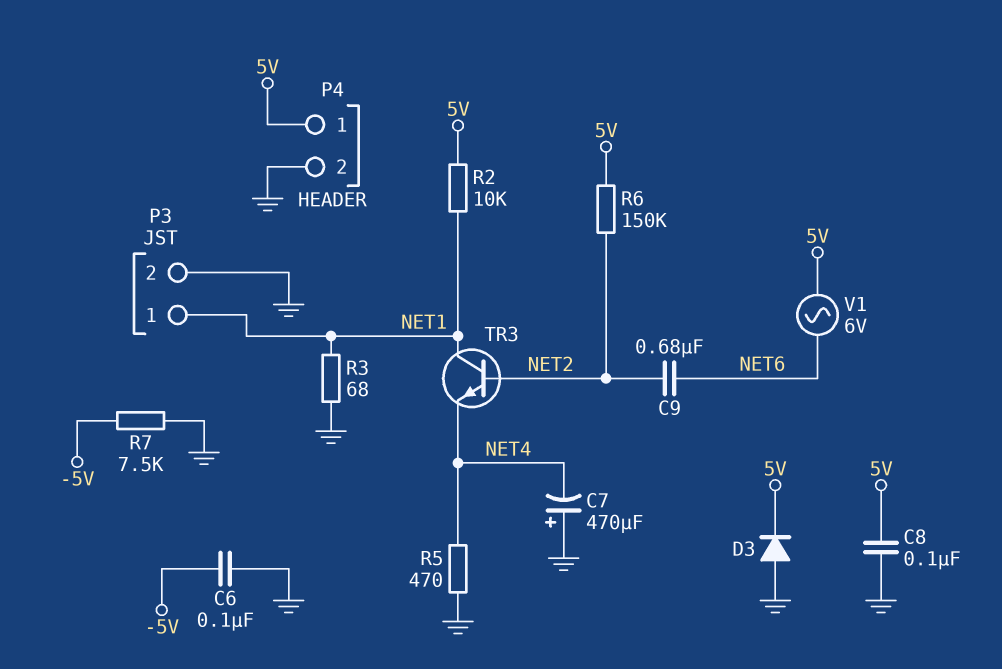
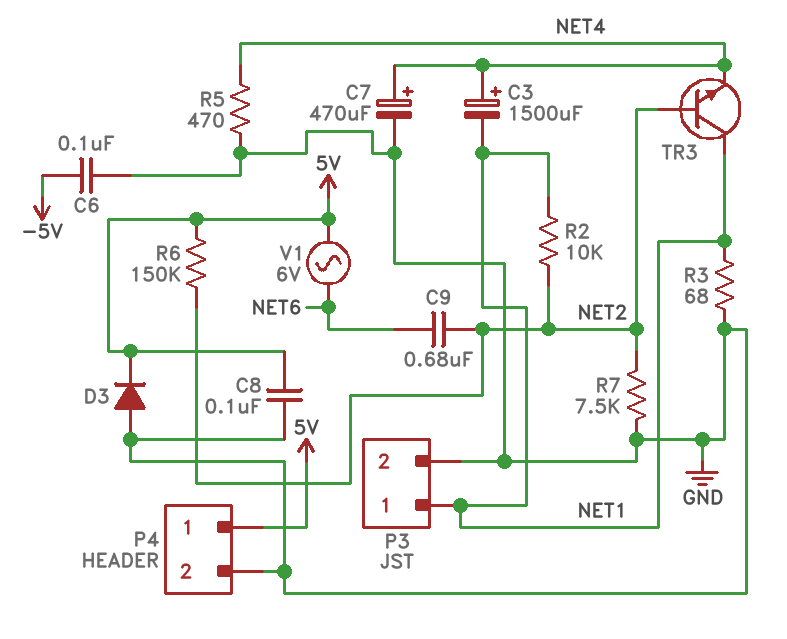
C3: none -> 1500uF (plus NET4, minus NET1)
C7: 470uF (plus GND, minus NET4) -> 470uF (plus NET4, minus GND)
R2: 10k (5V, NET1) -> 10k (NET1, NET2)
R7: 7.5k (-5V, GND) -> 7.5k (GND, NET2)

